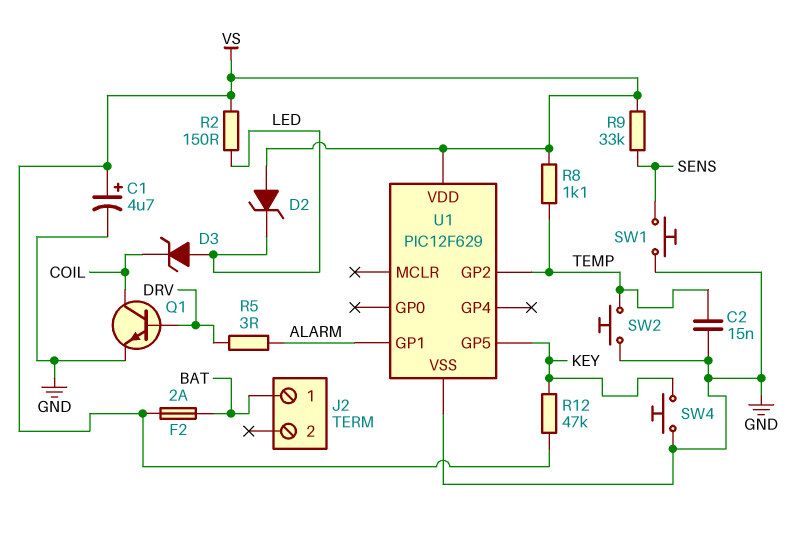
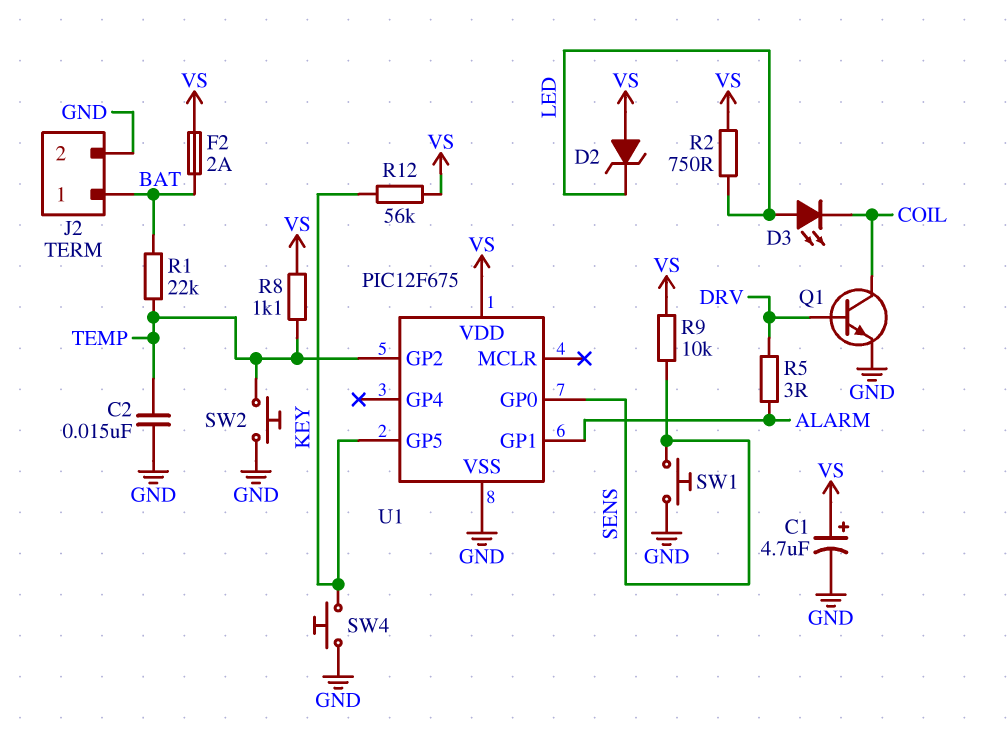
D3: zener (A LED, K COIL) -> LED (A LED, K COIL)
J2 pin 2: none -> GND
R1: none -> 22k (BAT, TEMP)
R2: 150 (LED, VS) -> 750 (LED, VS)
R9: 33k (SENS, VS) -> 10k (SENS, VS)
R12: 47k (KEY, VS) -> 56k (KEY, VS)
U1: PIC12F629 -> PIC12F675
U1 pin GP0: none -> SENS

